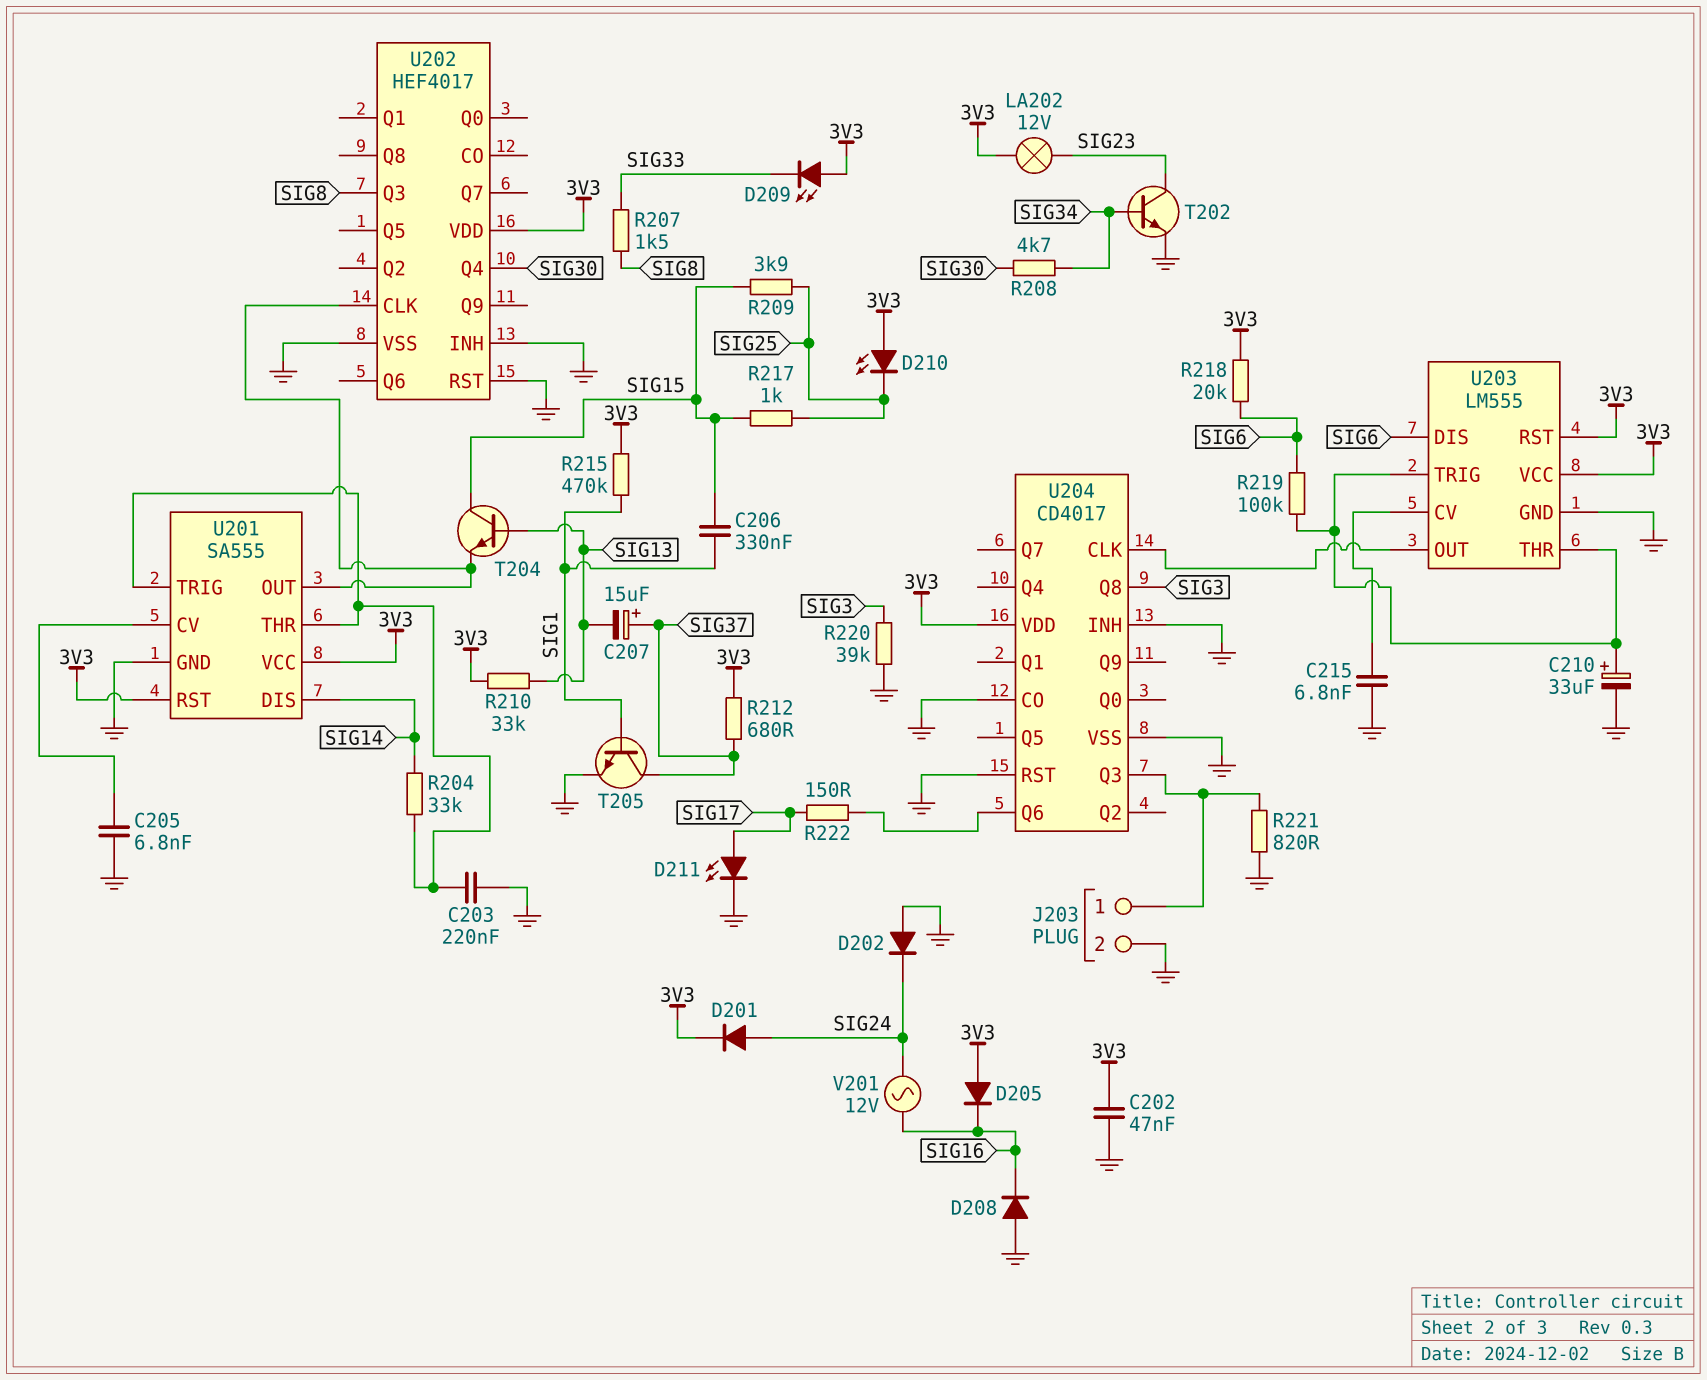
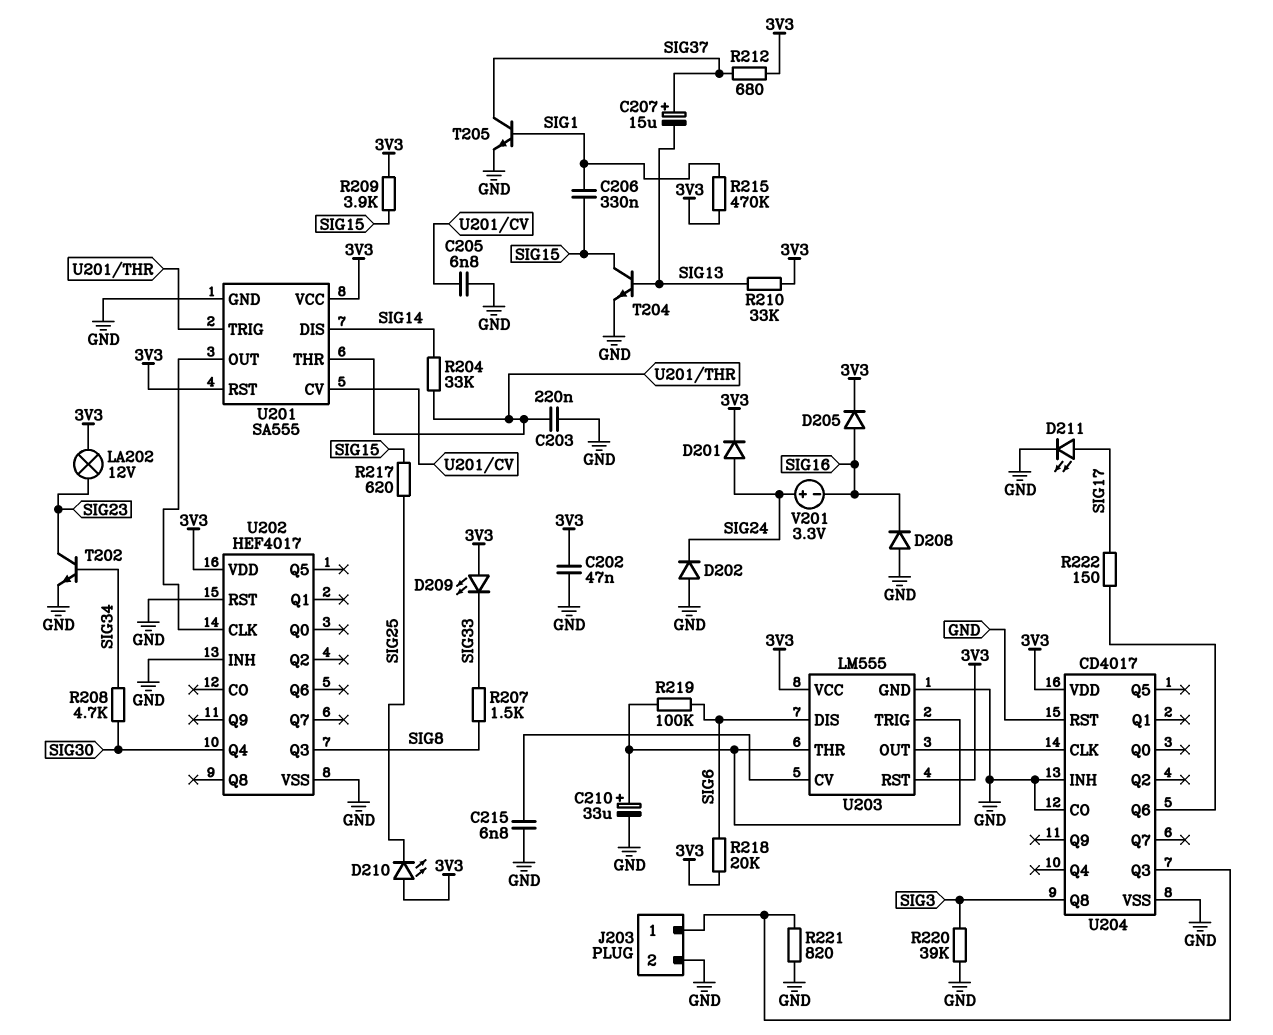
D205: diode (A 3V3, K SIG16) -> diode (A SIG16, K 3V3)
R209: 3.9k (SIG15, SIG25) -> 3.9k (3V3, SIG15)
R217: 1k (SIG15, SIG25) -> 620 (SIG15, SIG25)
T204: NPN (B SIG13, C SIG15, E U201/OUT) -> NPN (B SIG13, C SIG15, E GND)
V201: AC 12V (SIG16, SIG24) -> 3.3V (plus SIG24, minus SIG16)

